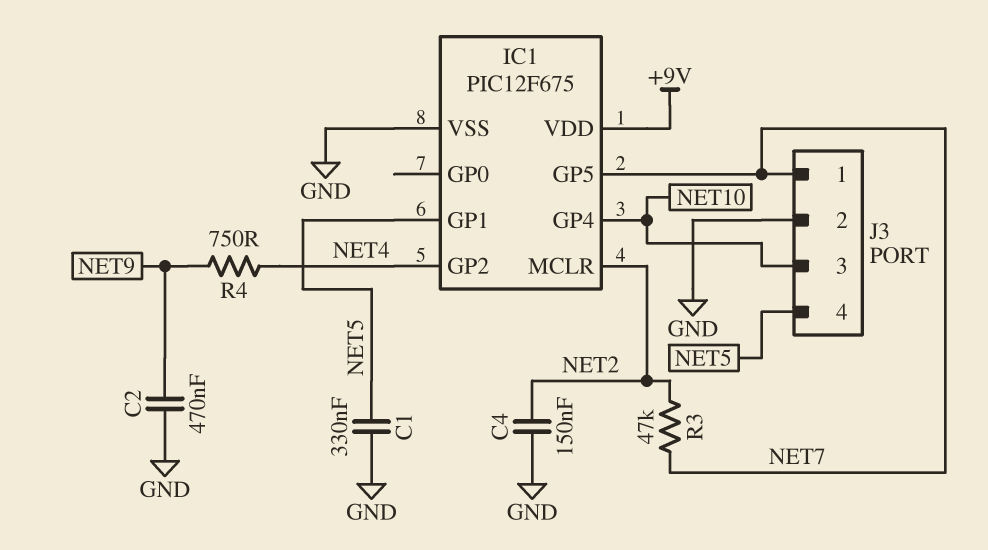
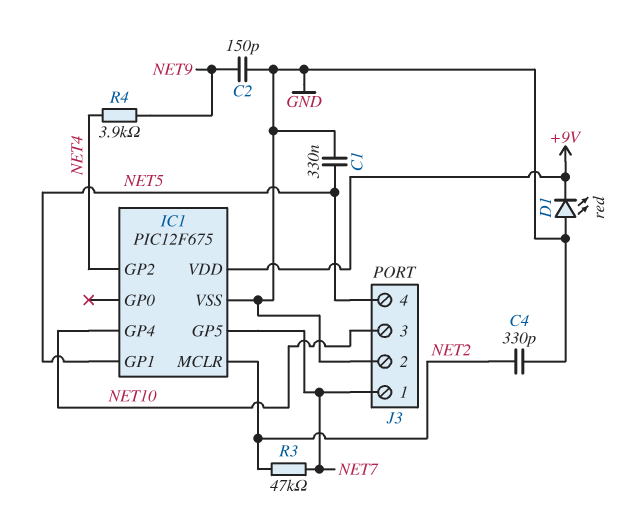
C2: 470nF (GND, NET9) -> 150pF (GND, NET9)
C4: 150nF (GND, NET2) -> 330pF (GND, NET2)
D1: none -> LED red (A GND, K +9V)
R4: 750 (NET4, NET9) -> 3.9k (NET4, NET9)

